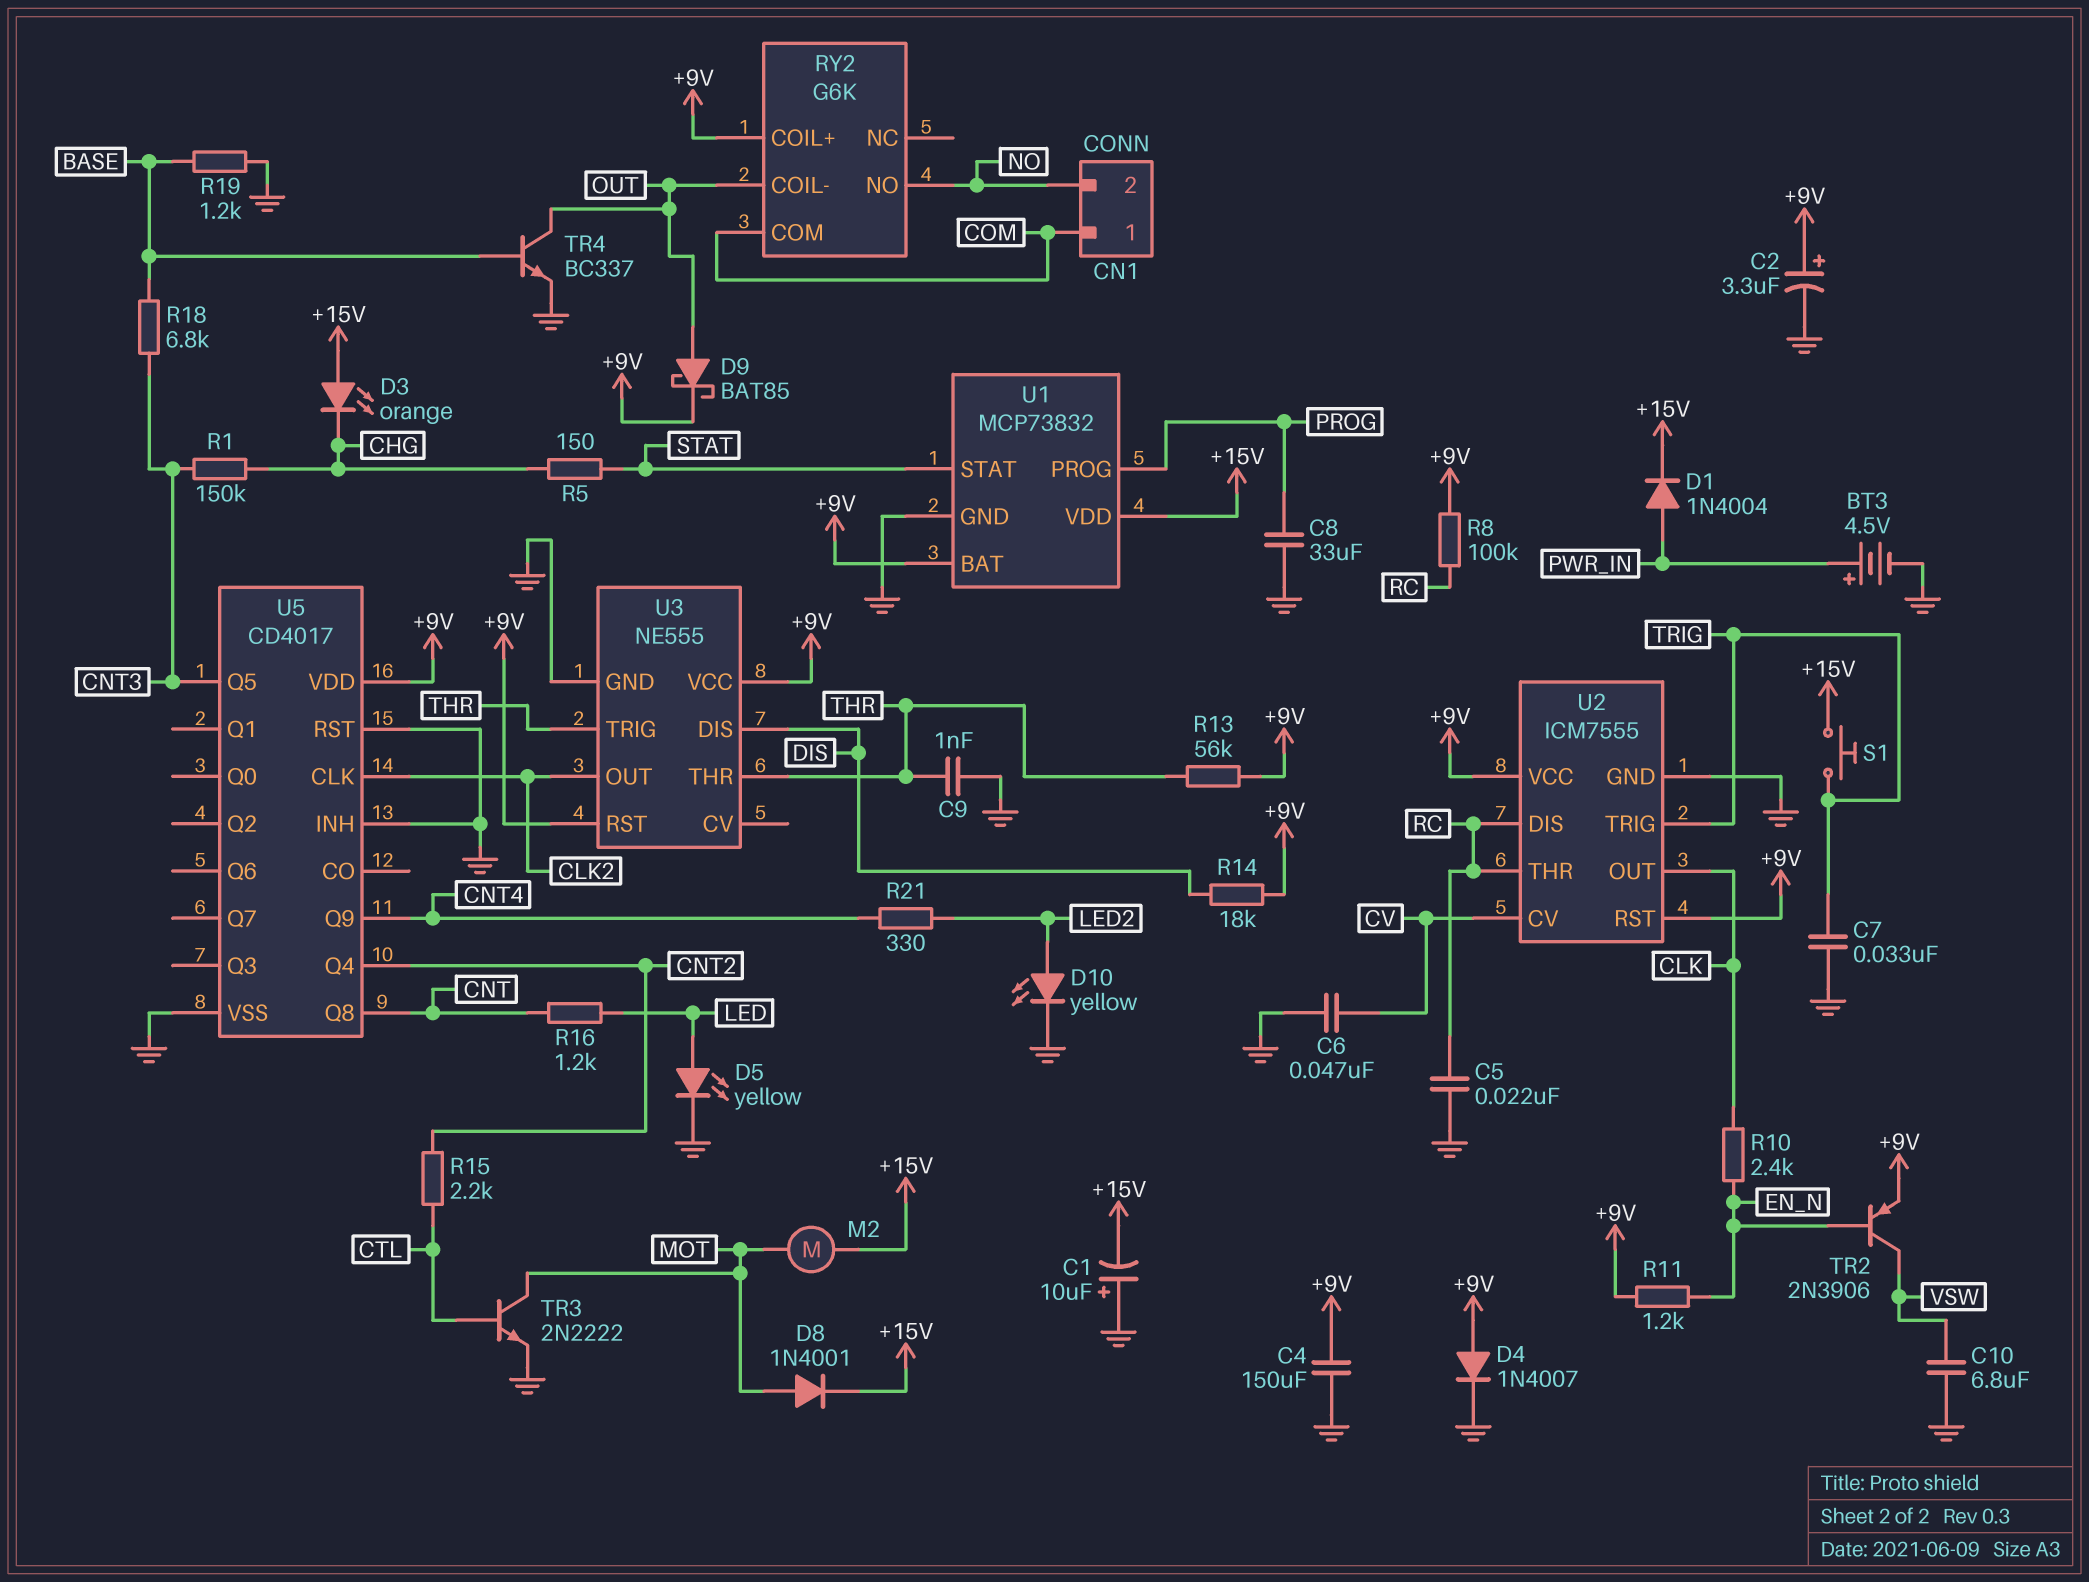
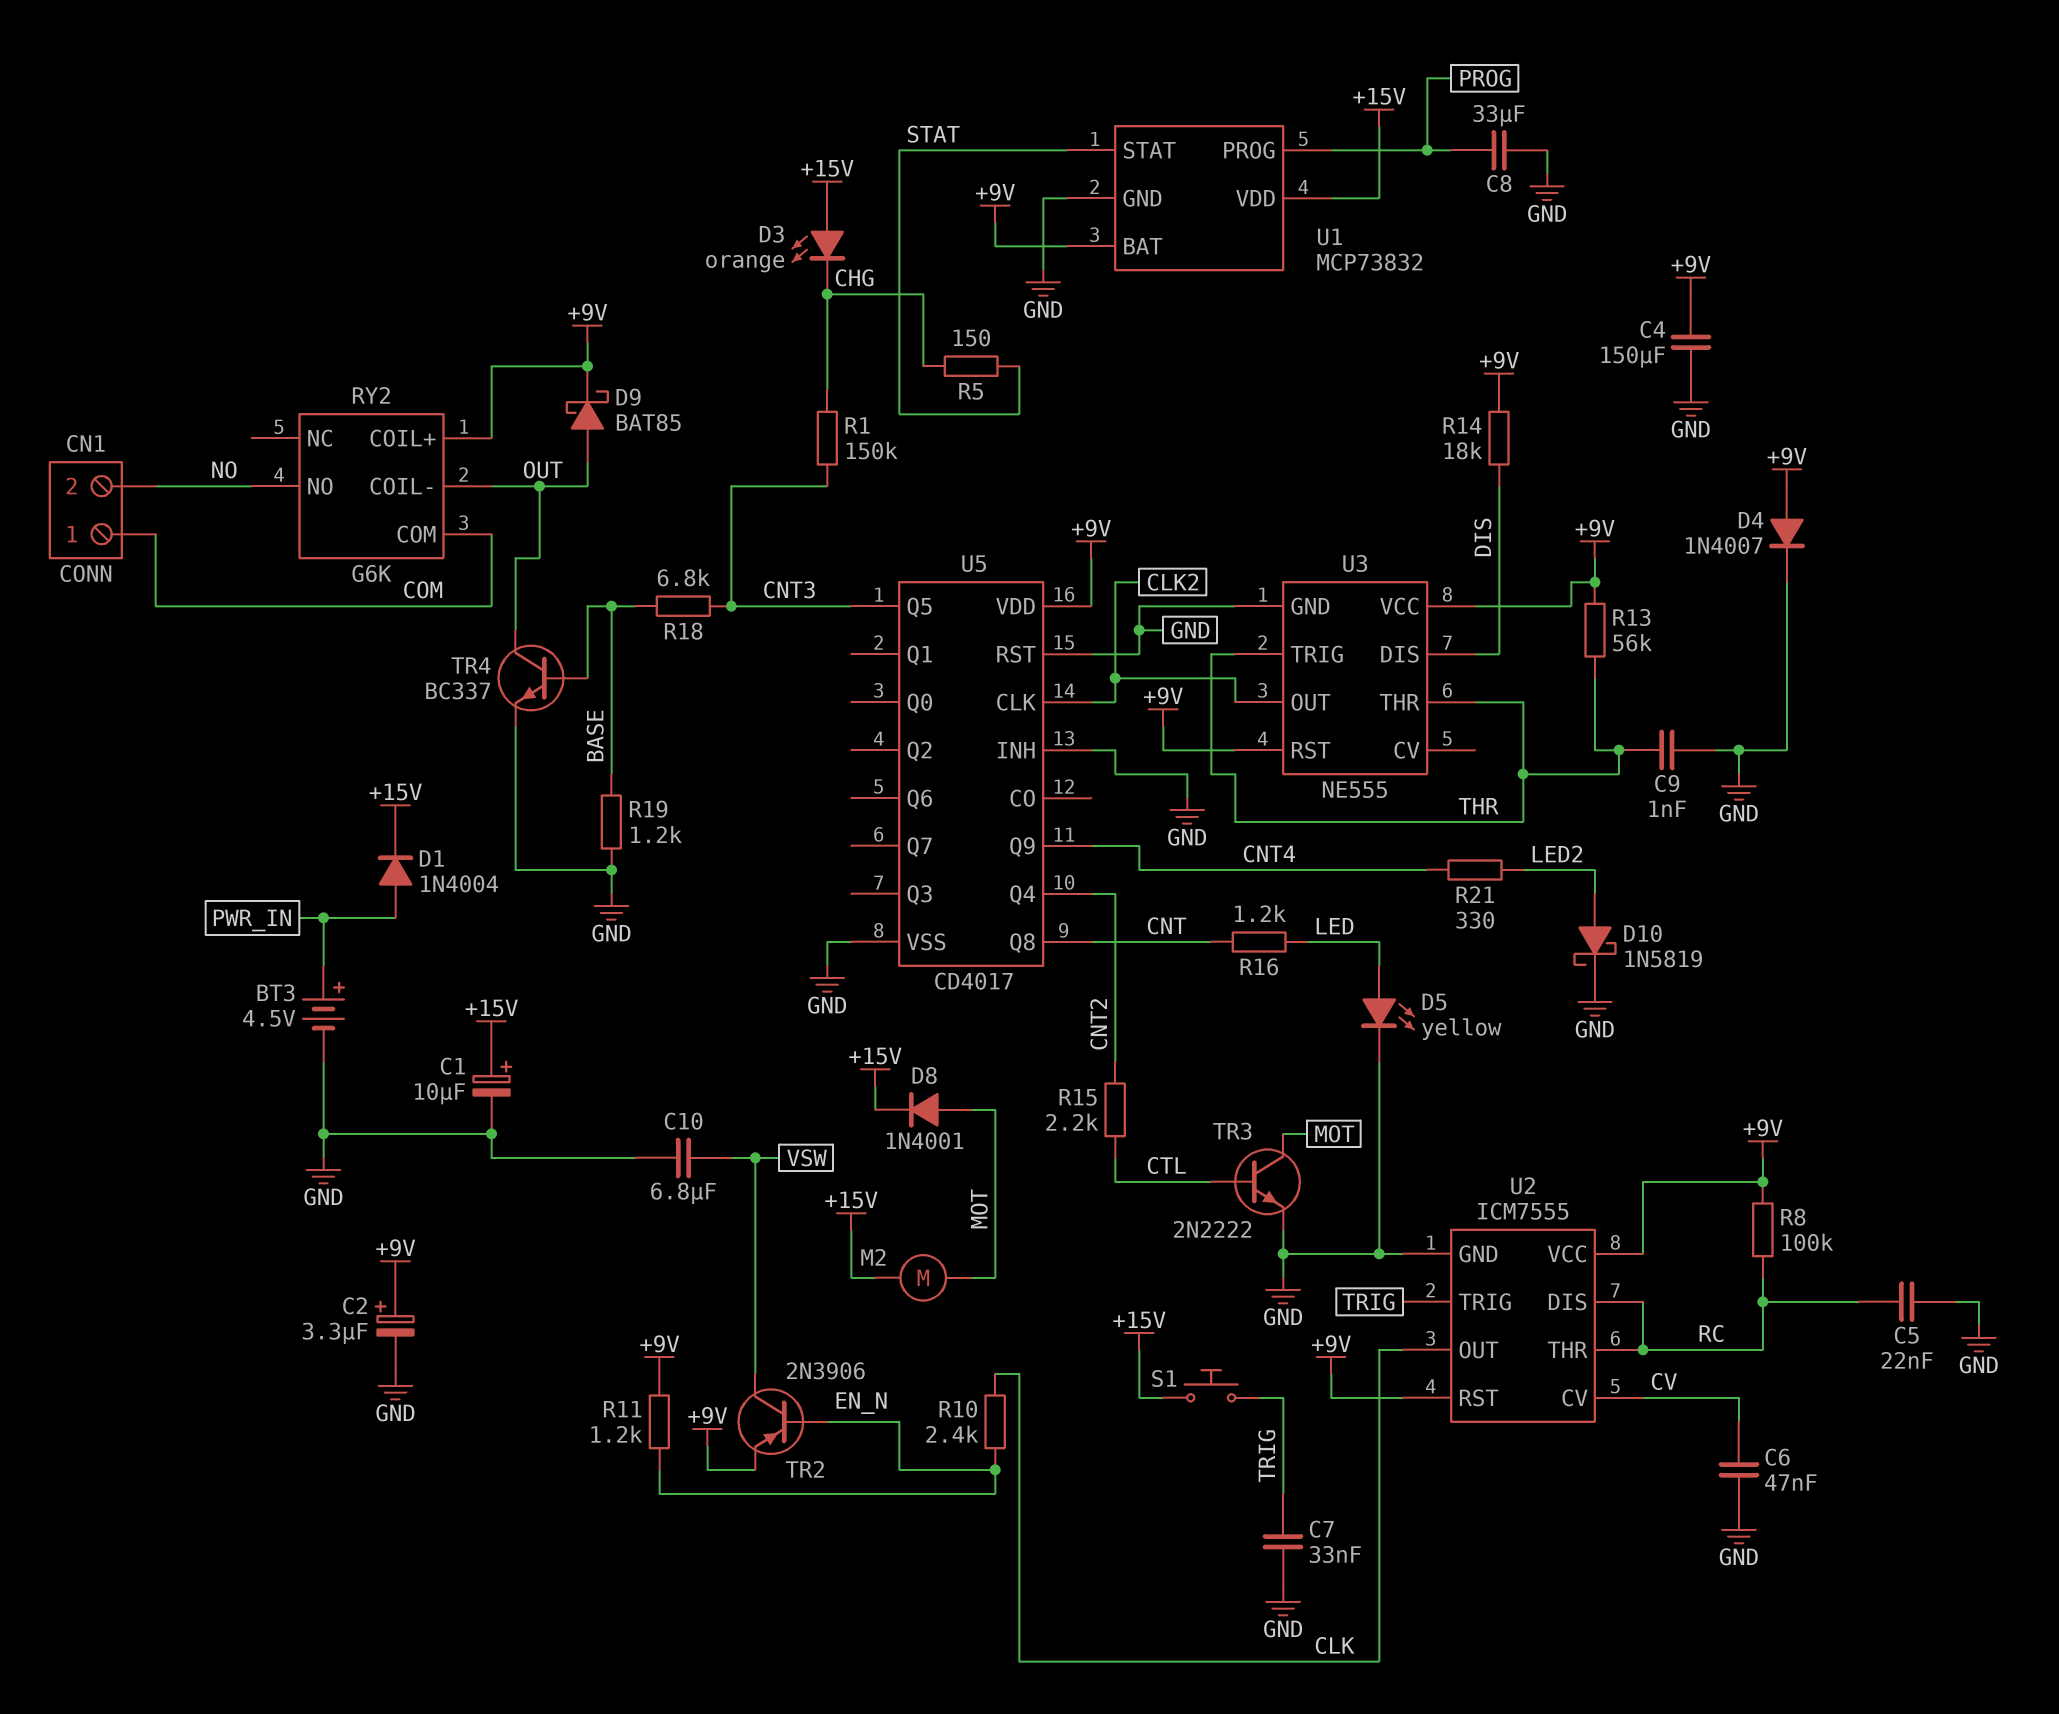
C1: 10uF (plus GND, minus +15V) -> 10uF (plus +15V, minus GND)
D10: LED yellow (A LED2, K GND) -> schottky 1N5819 (A LED2, K GND)

